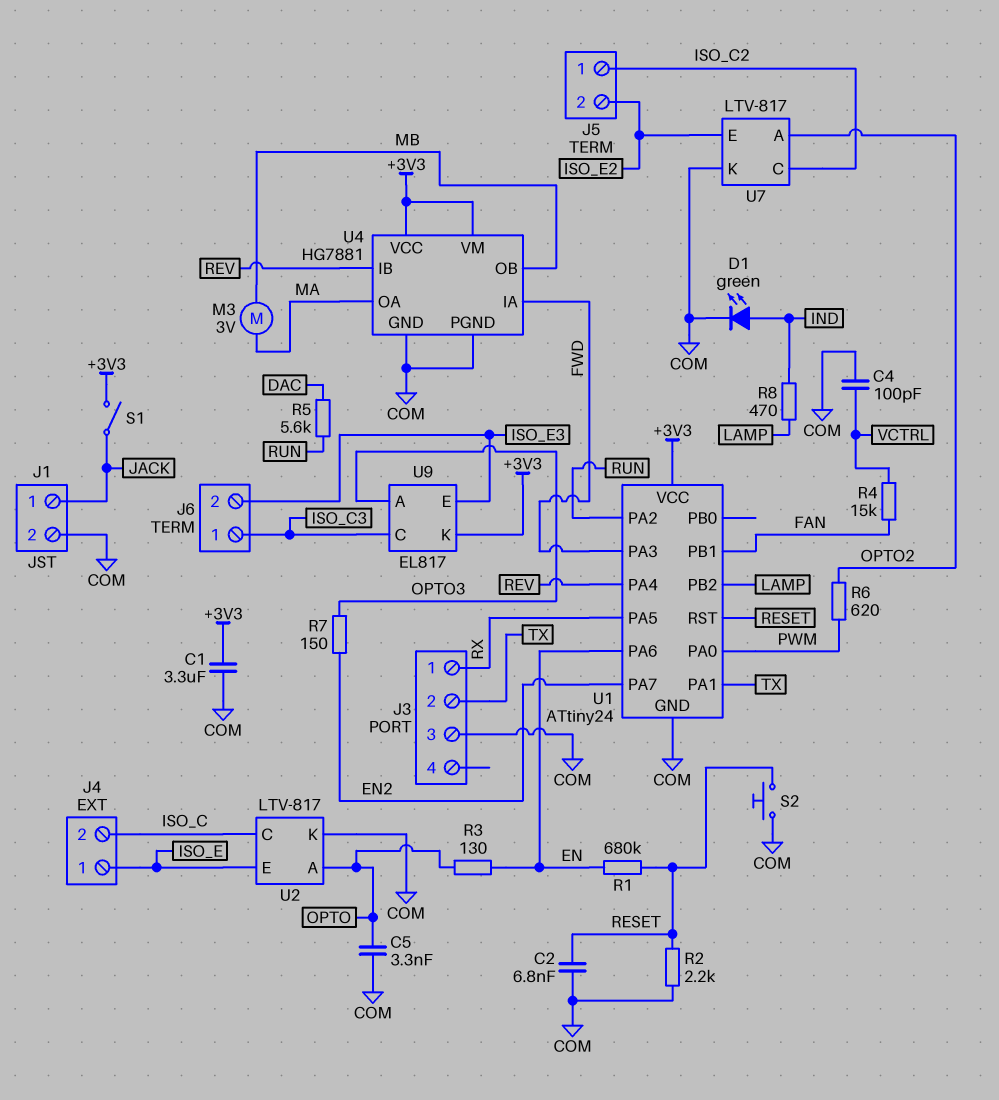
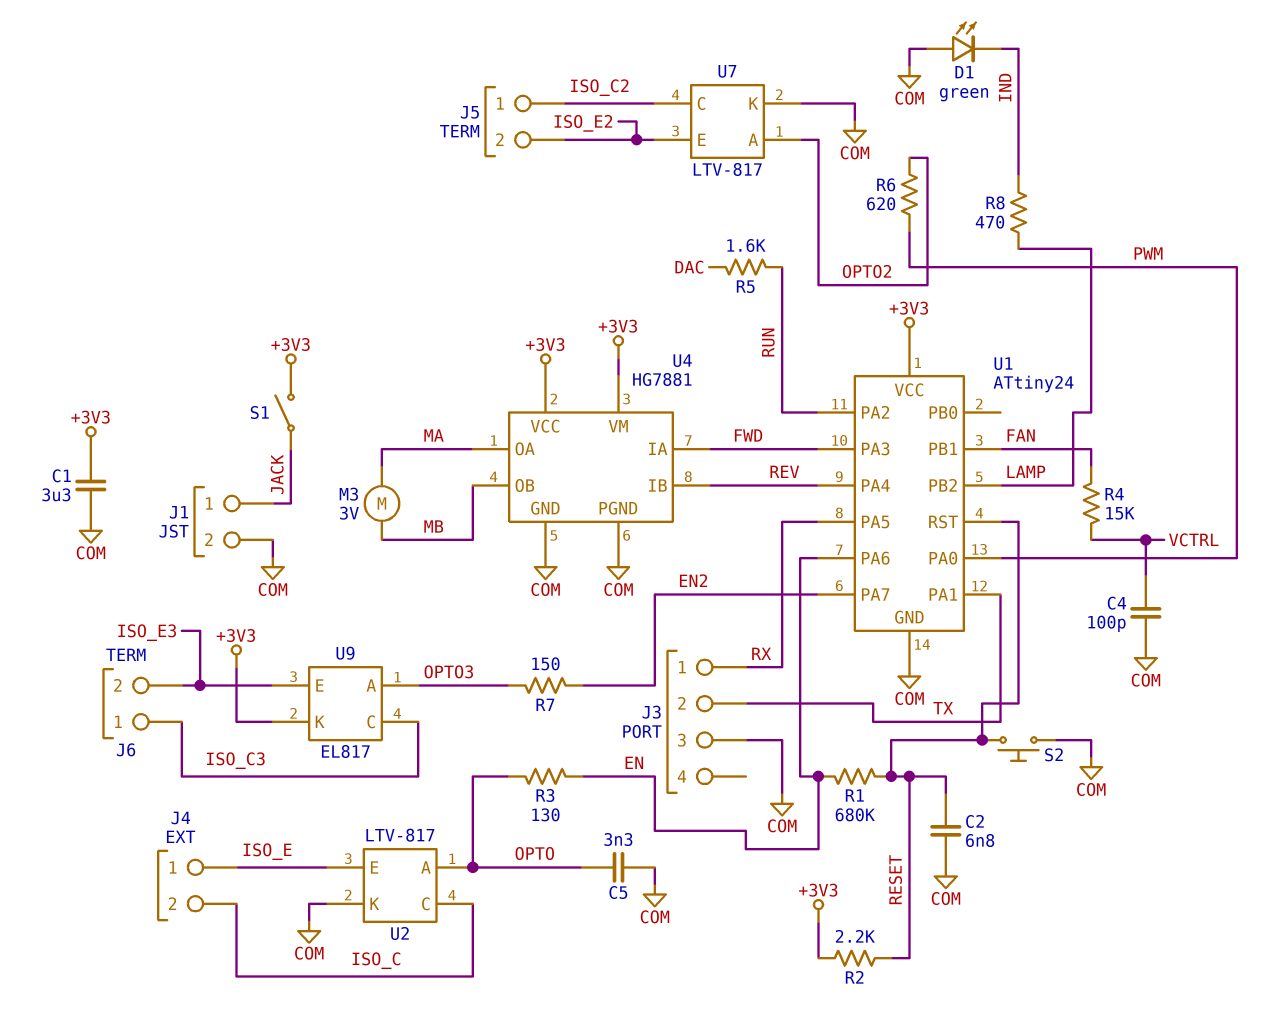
D1: LED green (A IND, K COM) -> LED green (A COM, K IND)
R2: 2.2k (COM, RESET) -> 2.2k (+3V3, RESET)
R5: 5.6k (DAC, RUN) -> 1.6k (DAC, RUN)

